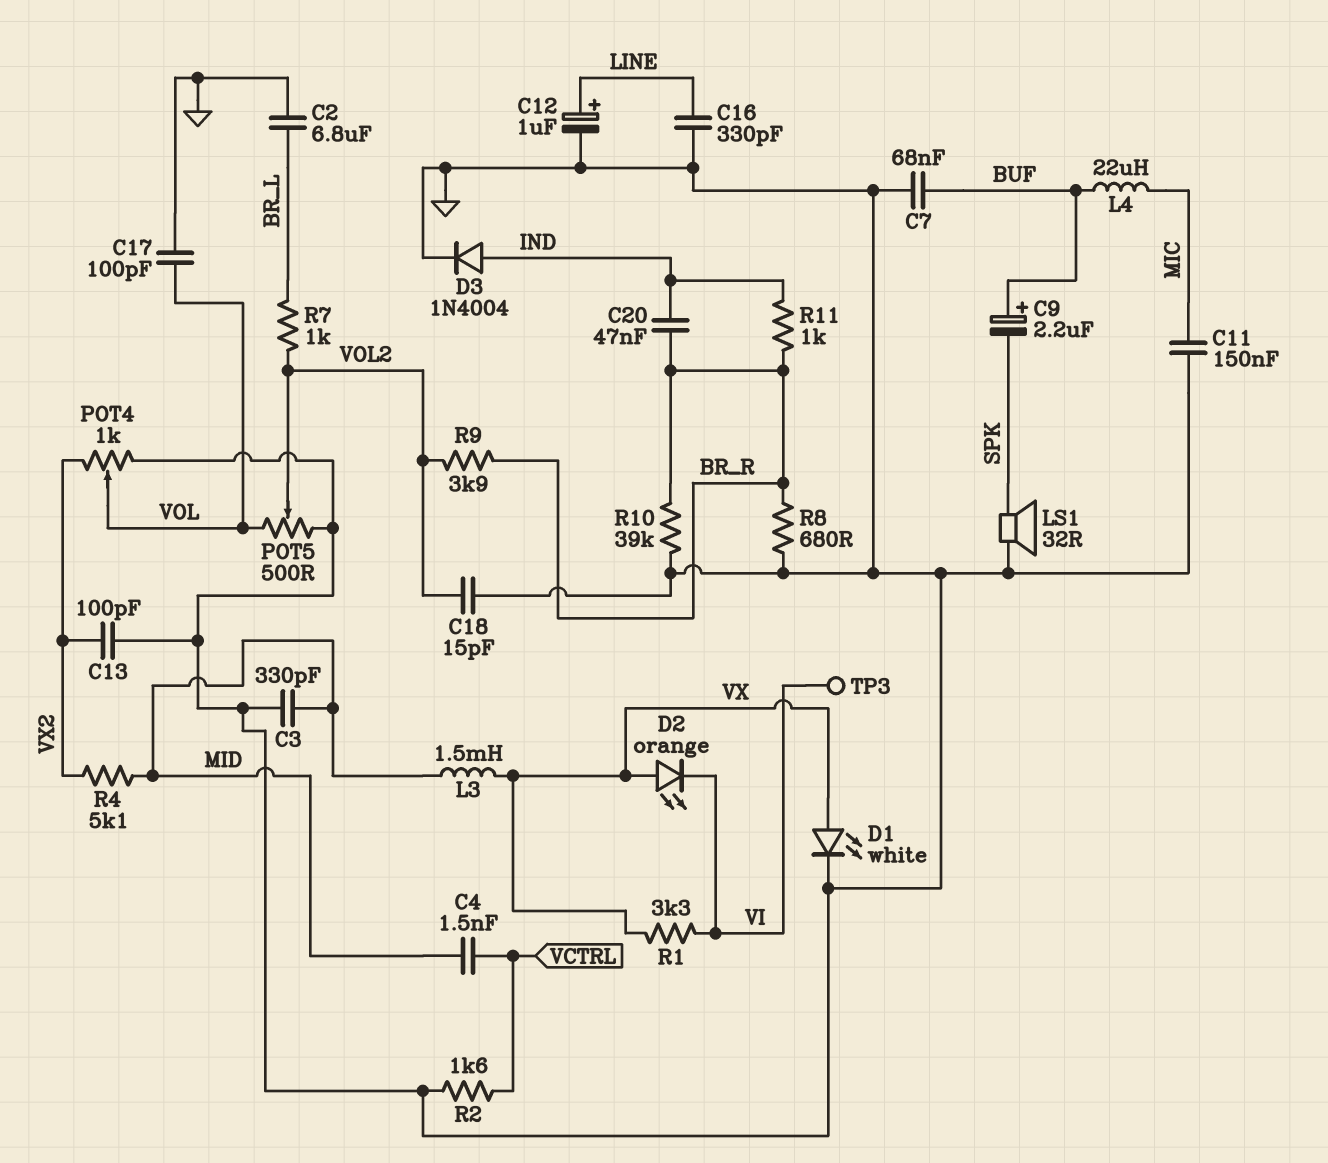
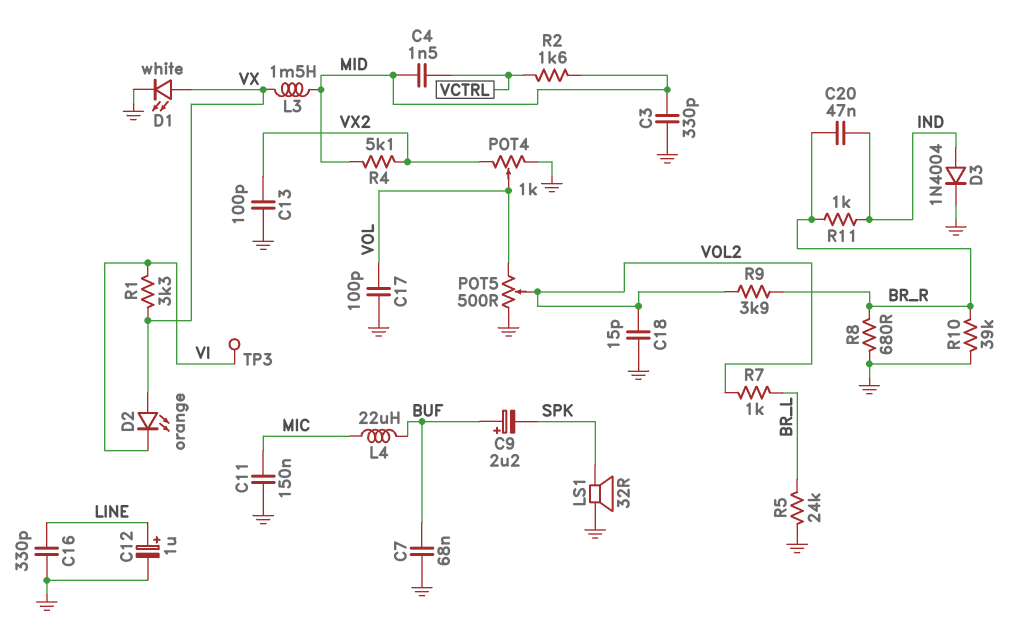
C2: 6.8uF (BR_L, GND) -> none
R2: 1.6k (GND, VCTRL) -> 1.6k (MID, VCTRL)
R5: none -> 24k (BR_L, GND)

